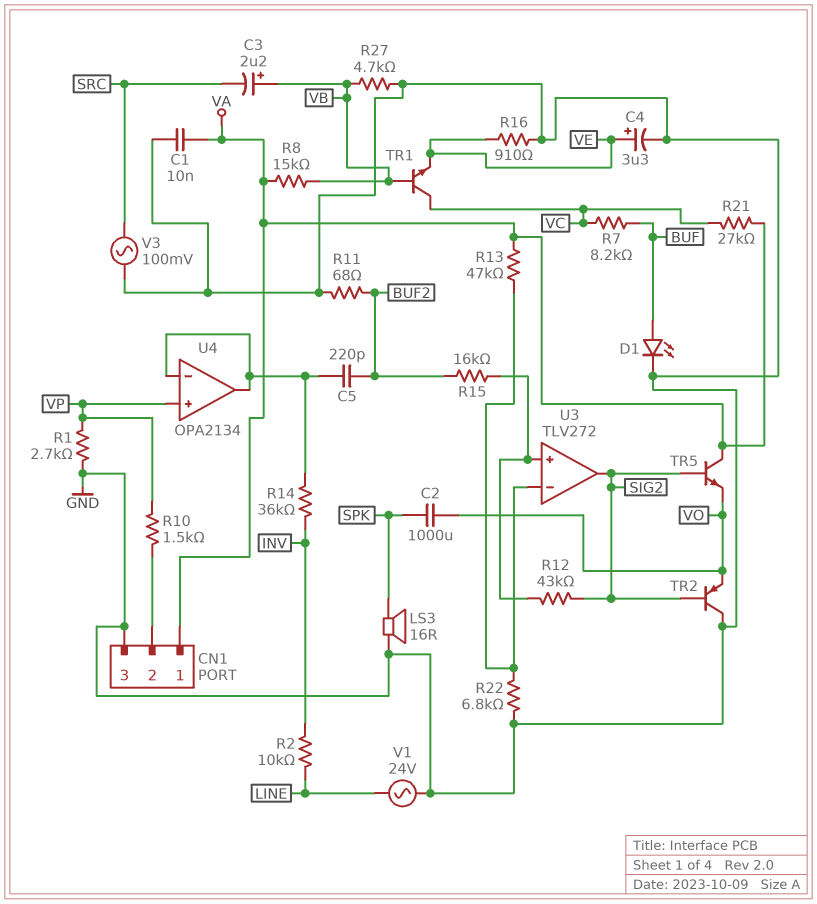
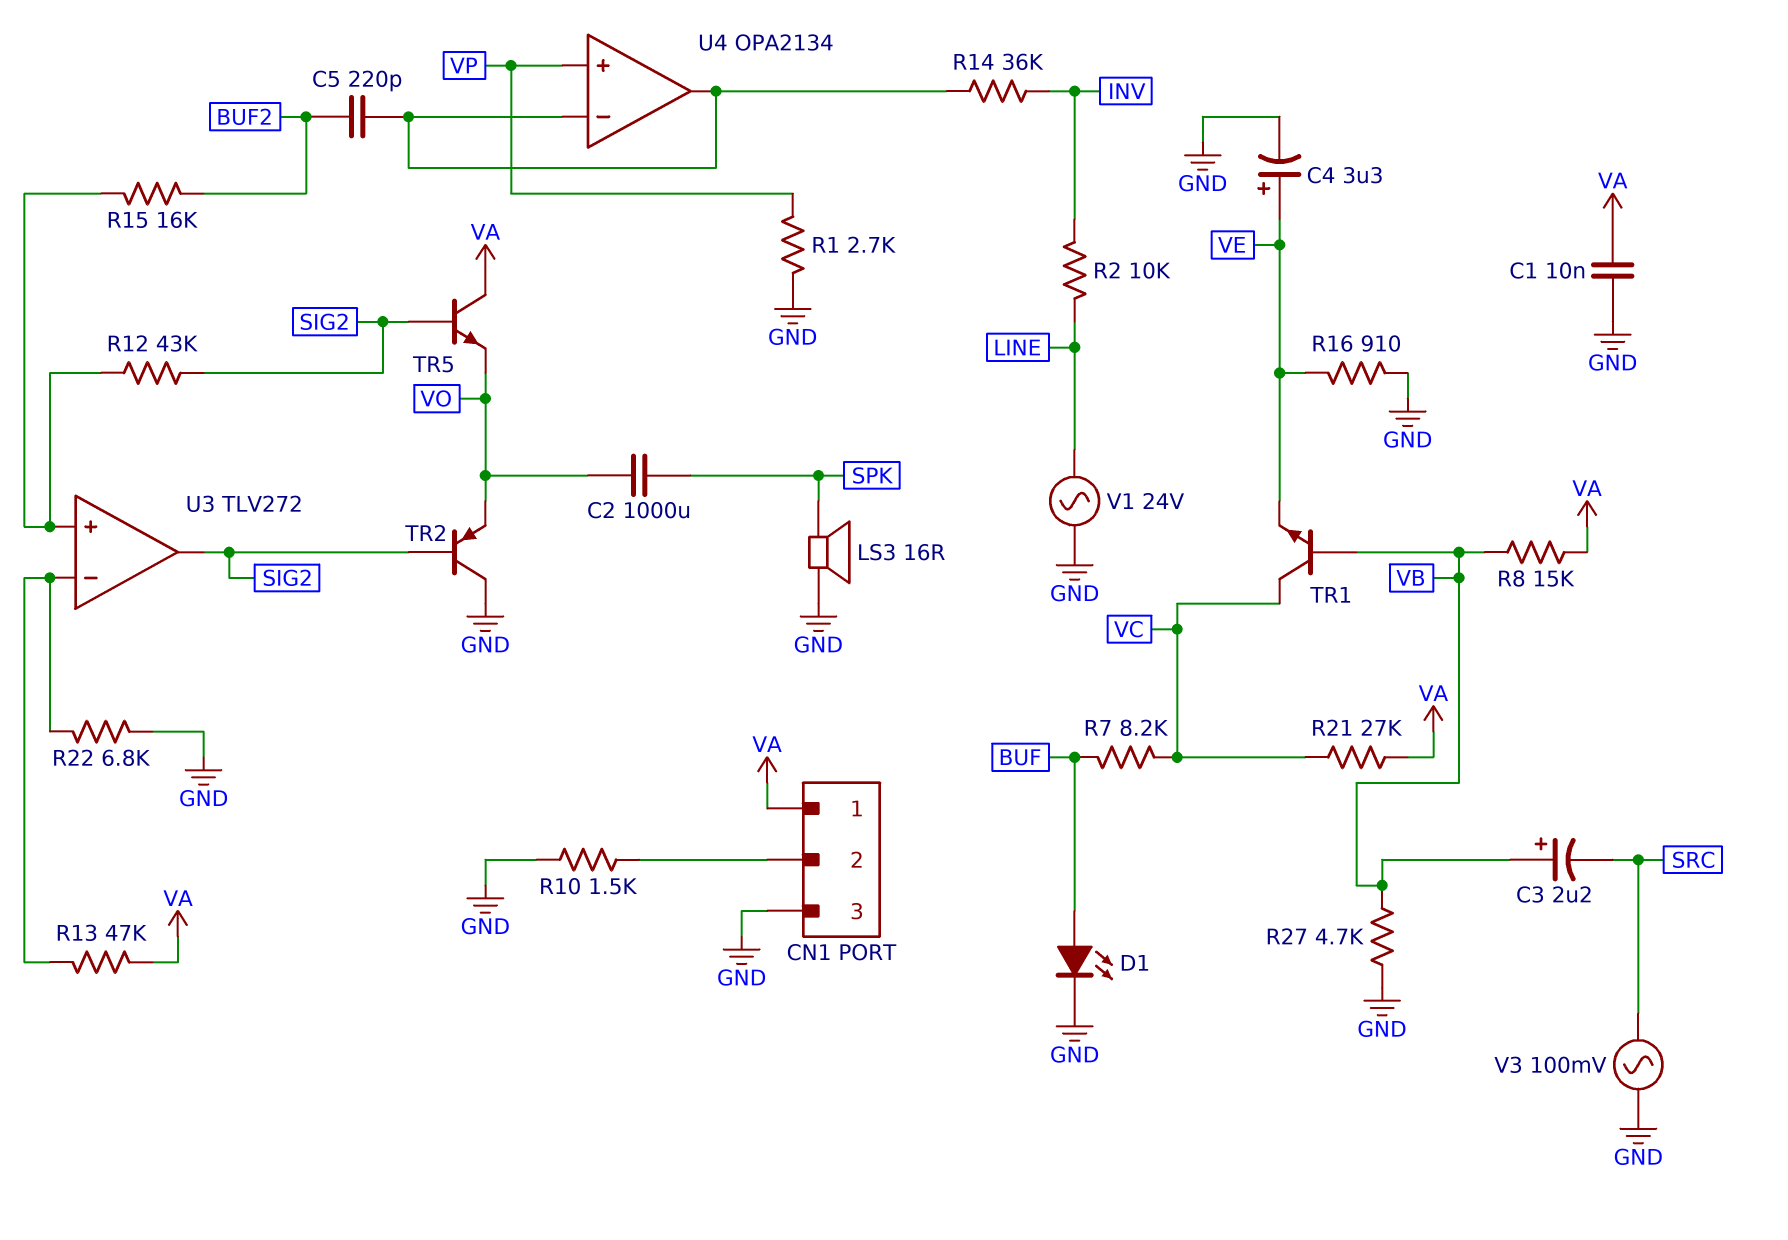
R10: 1.5k (CN1/2, VP) -> 1.5k (CN1/2, GND)
R11: 68 (BUF2, GND) -> none

